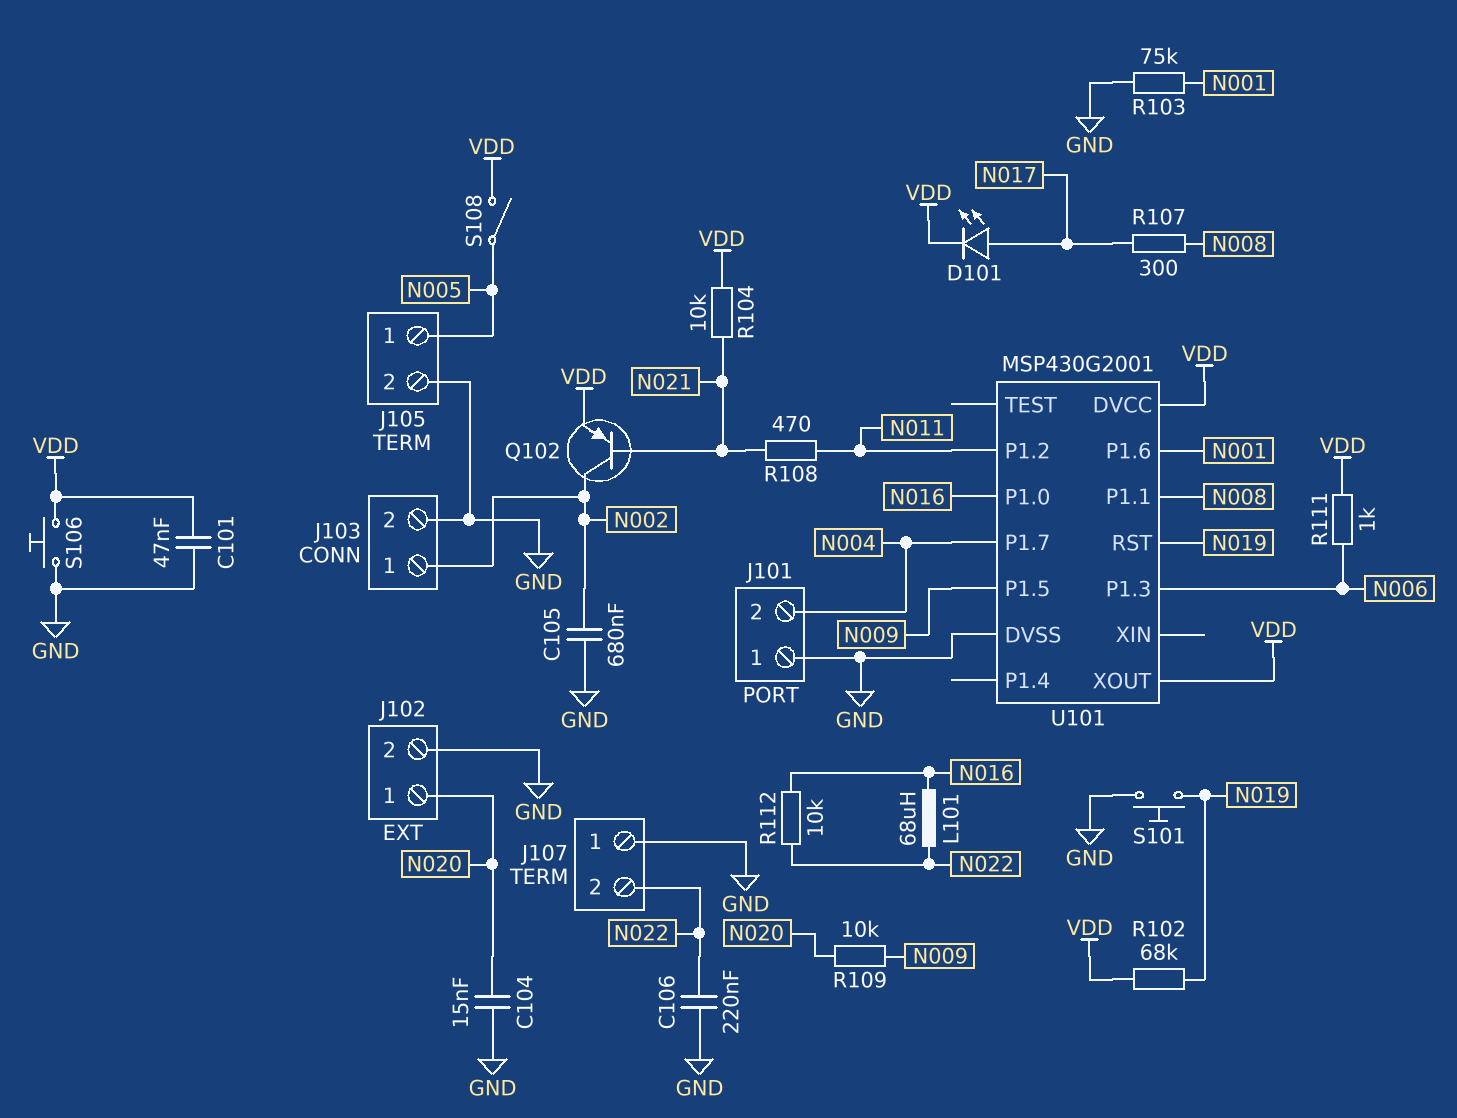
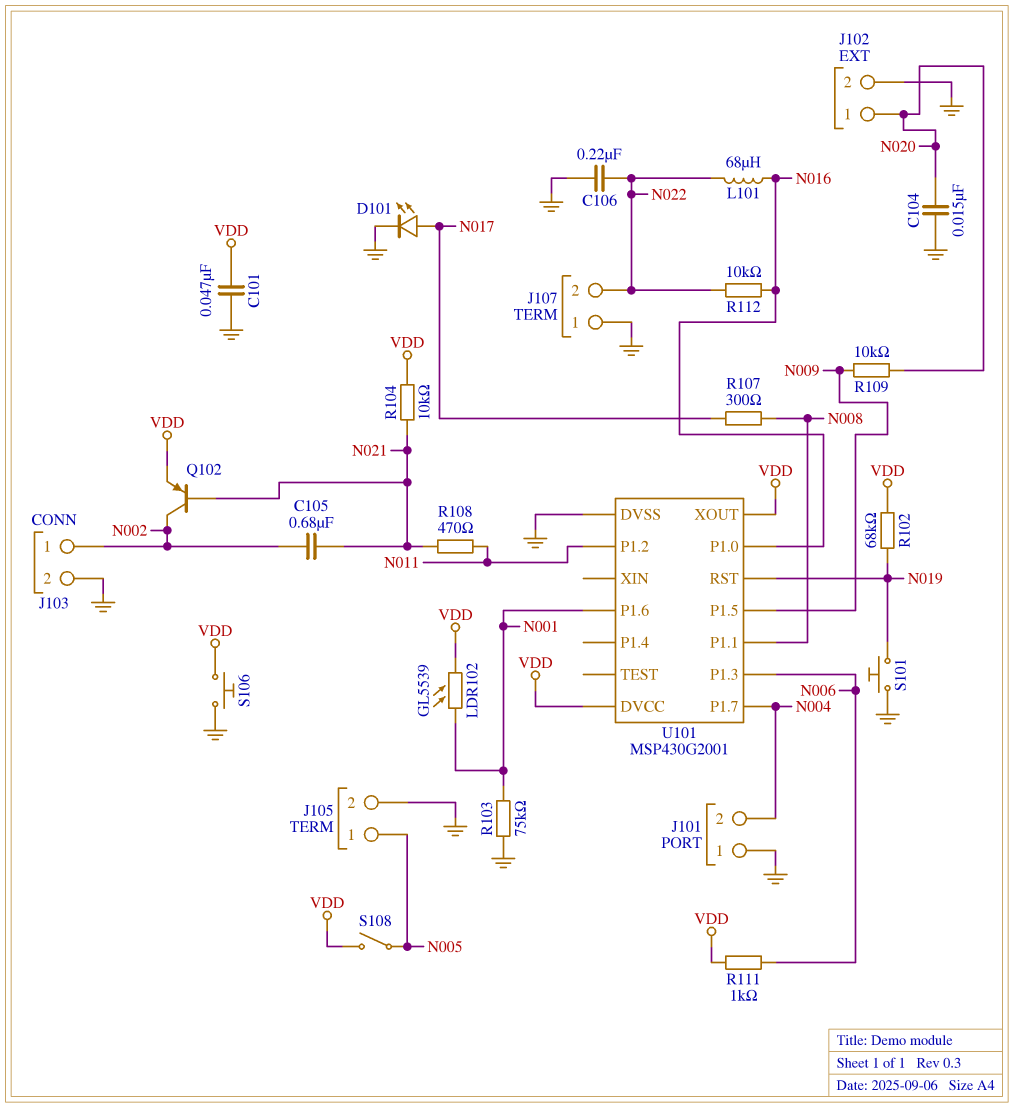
C105: 680nF (GND, N002) -> 680nF (N002, N021)
D101: LED (A N017, K VDD) -> LED (A N017, K GND)
LDR102: none -> GL5539 (N001, VDD)

